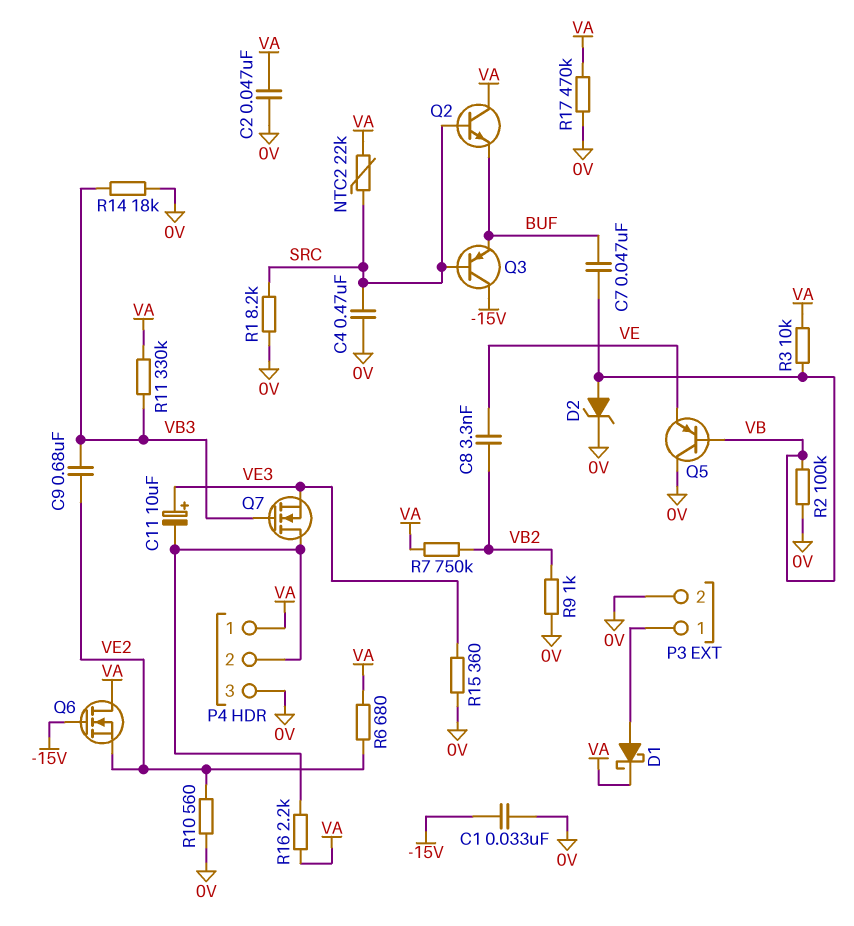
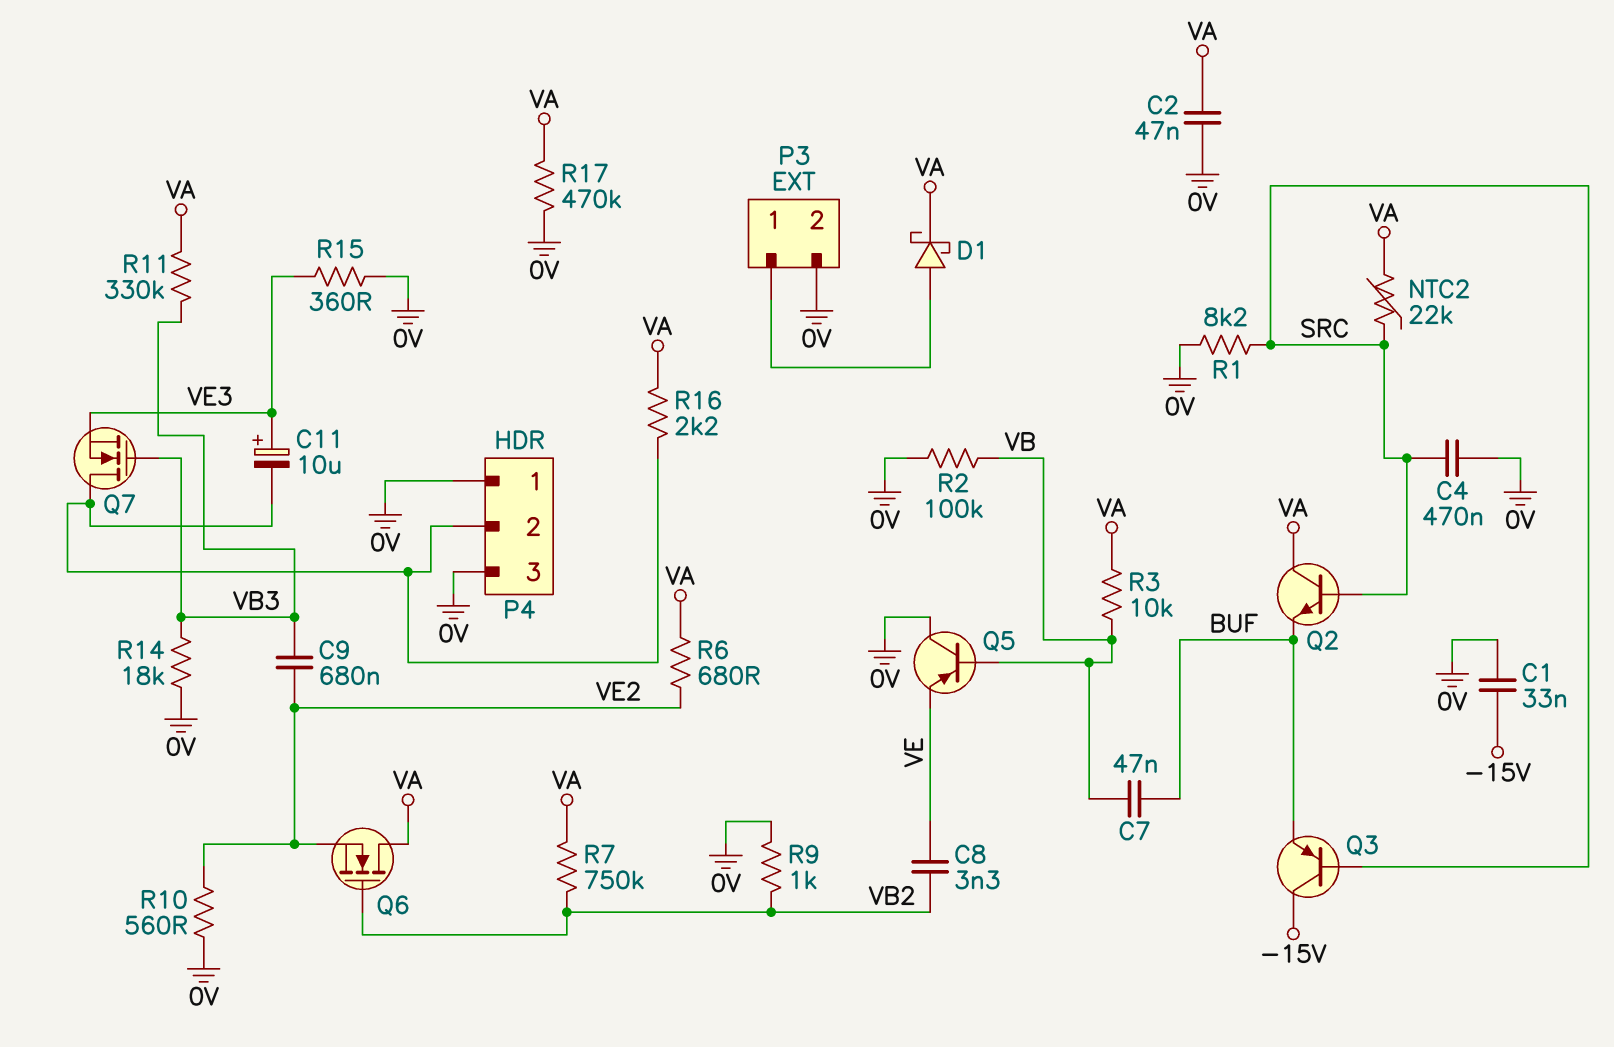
D2: zener (A VB, K 0V) -> none
P4 pin 1: VA -> 0V
Q6: NMOS (G -15V, D VA, S VE2) -> NMOS (G VB2, D VA, S VE2)

